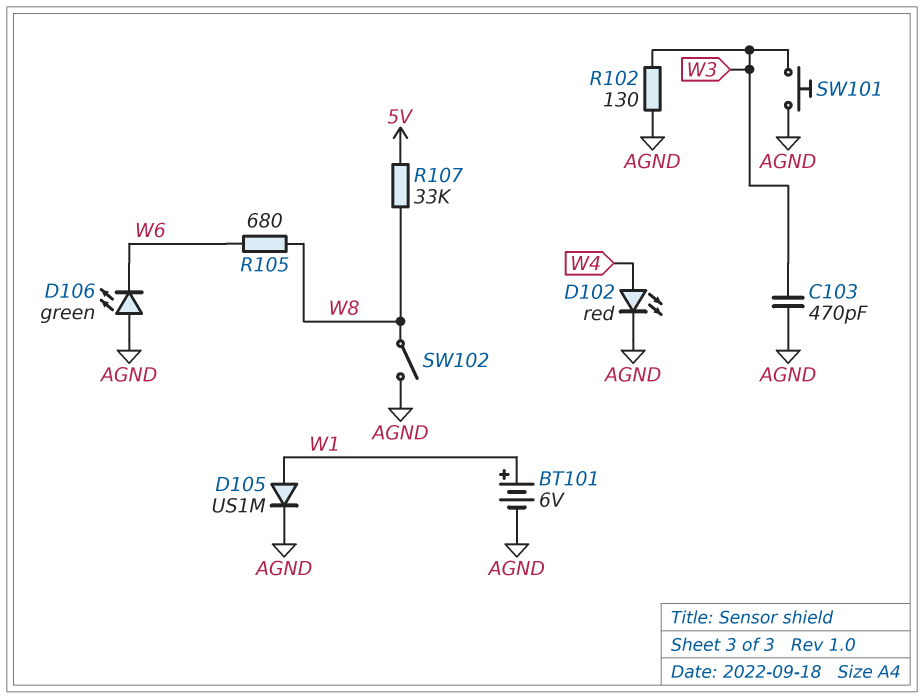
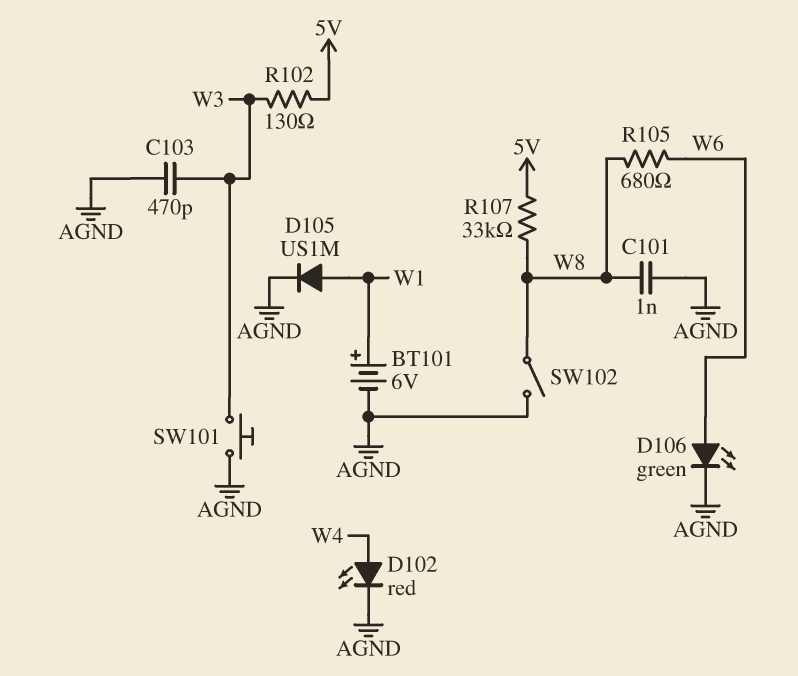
C101: none -> 1nF (AGND, W8)
D106: LED green (A AGND, K W6) -> LED green (A W6, K AGND)
R102: 130 (AGND, W3) -> 130 (5V, W3)

